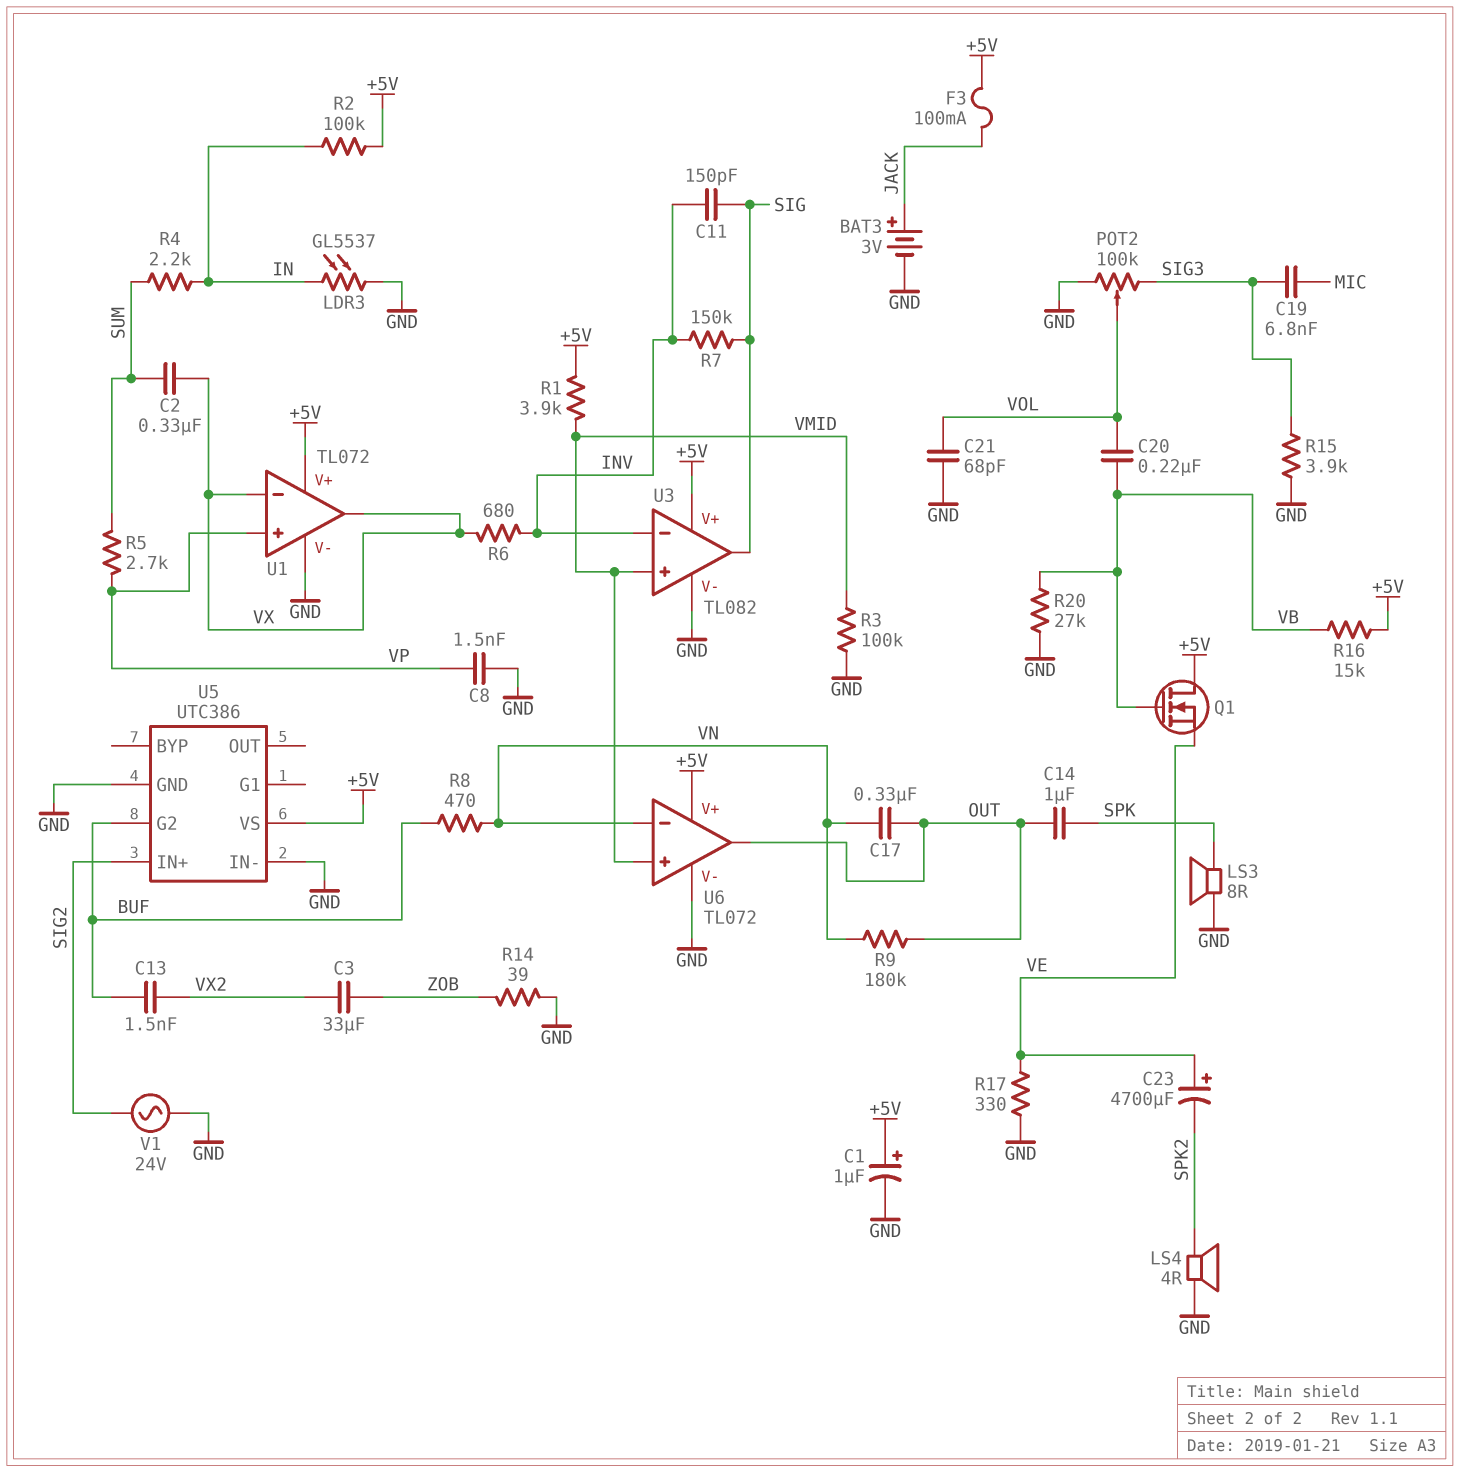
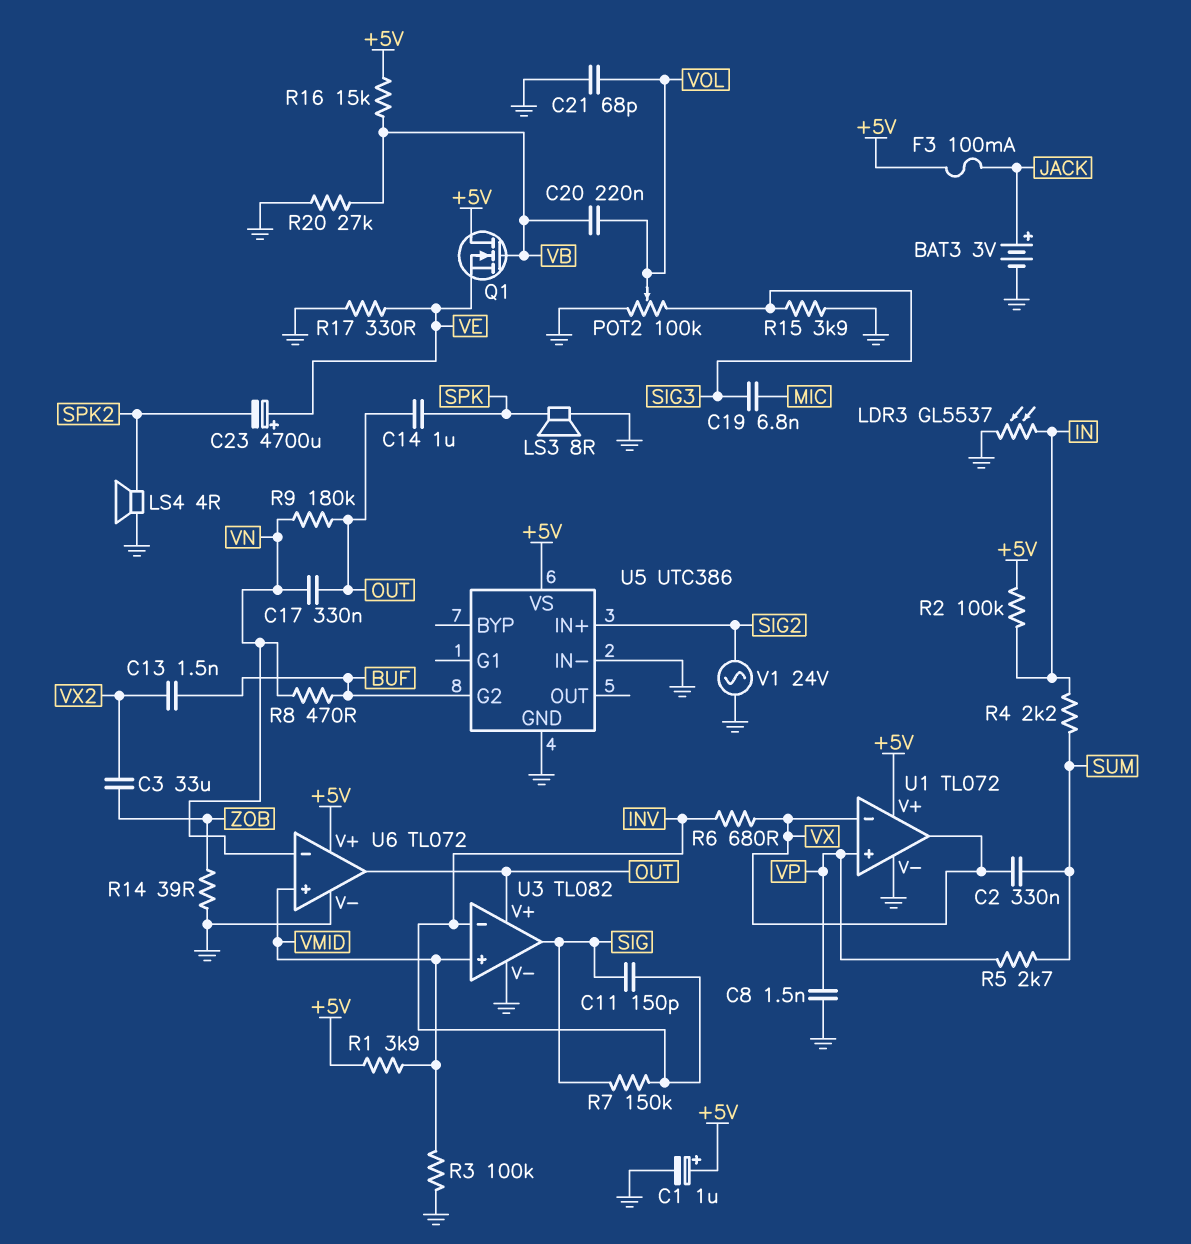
U3 pin V+: +5V -> OUT

